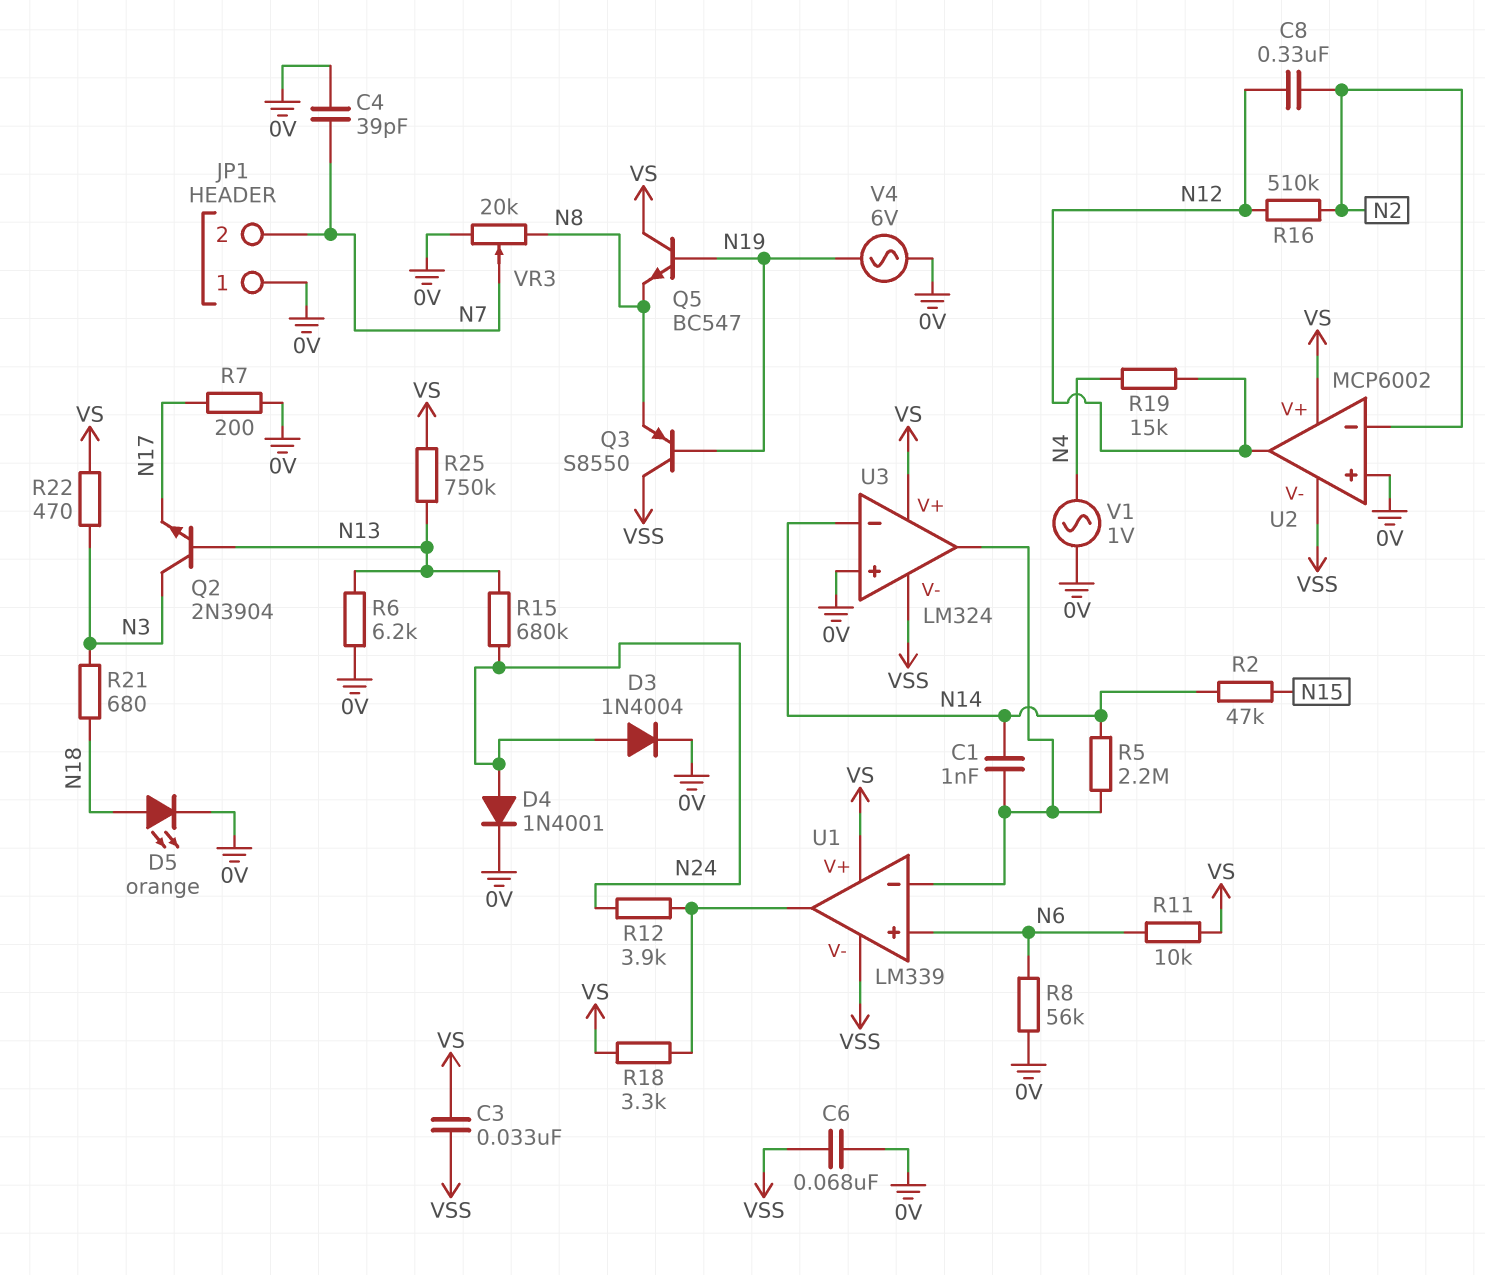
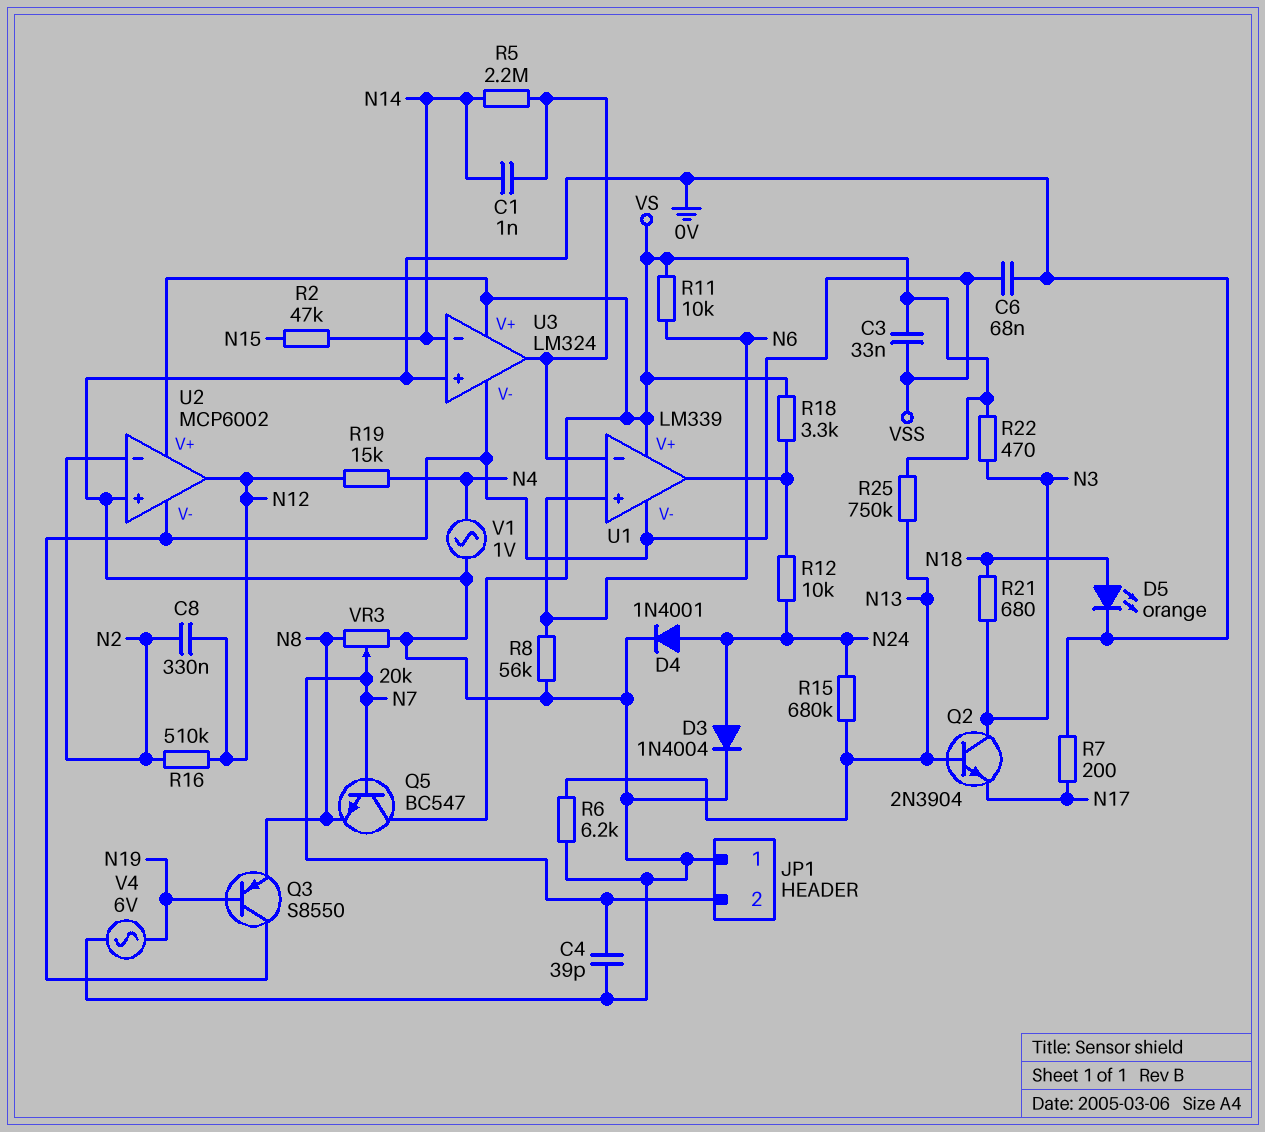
Q5: NPN BC547 (B N19, C VS, E N8) -> NPN BC547 (B N7, C VS, E N8)
R12: 3.9k (N24, U1/out) -> 10k (N24, U1/out)

